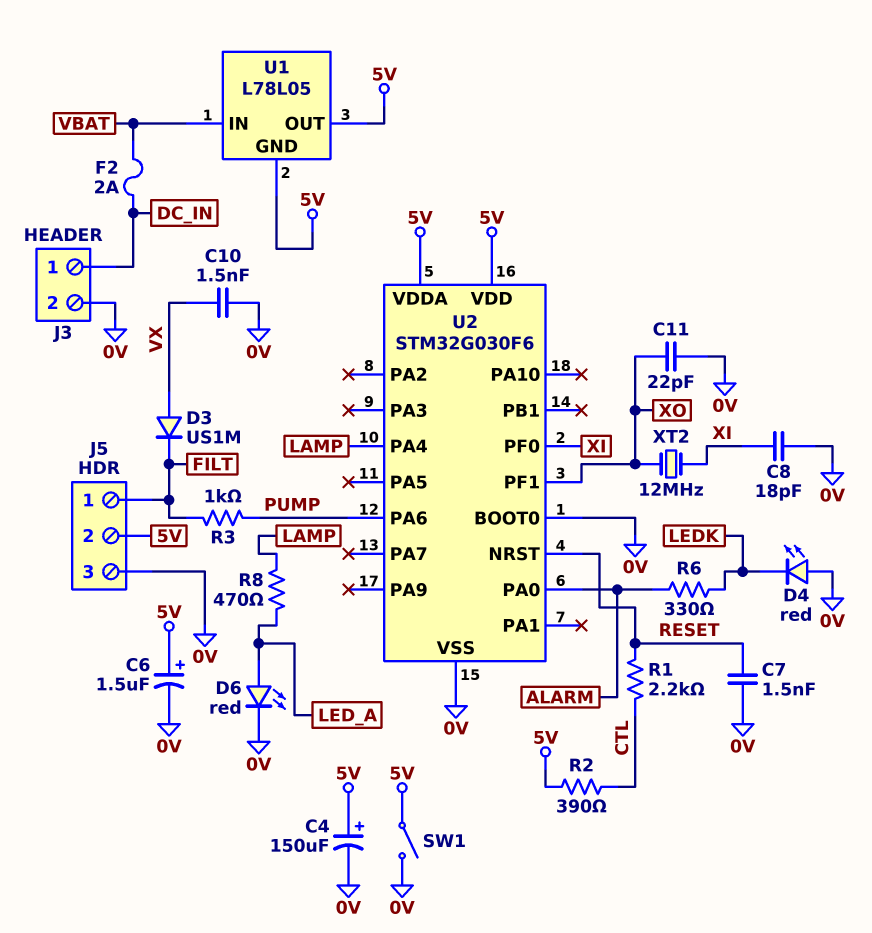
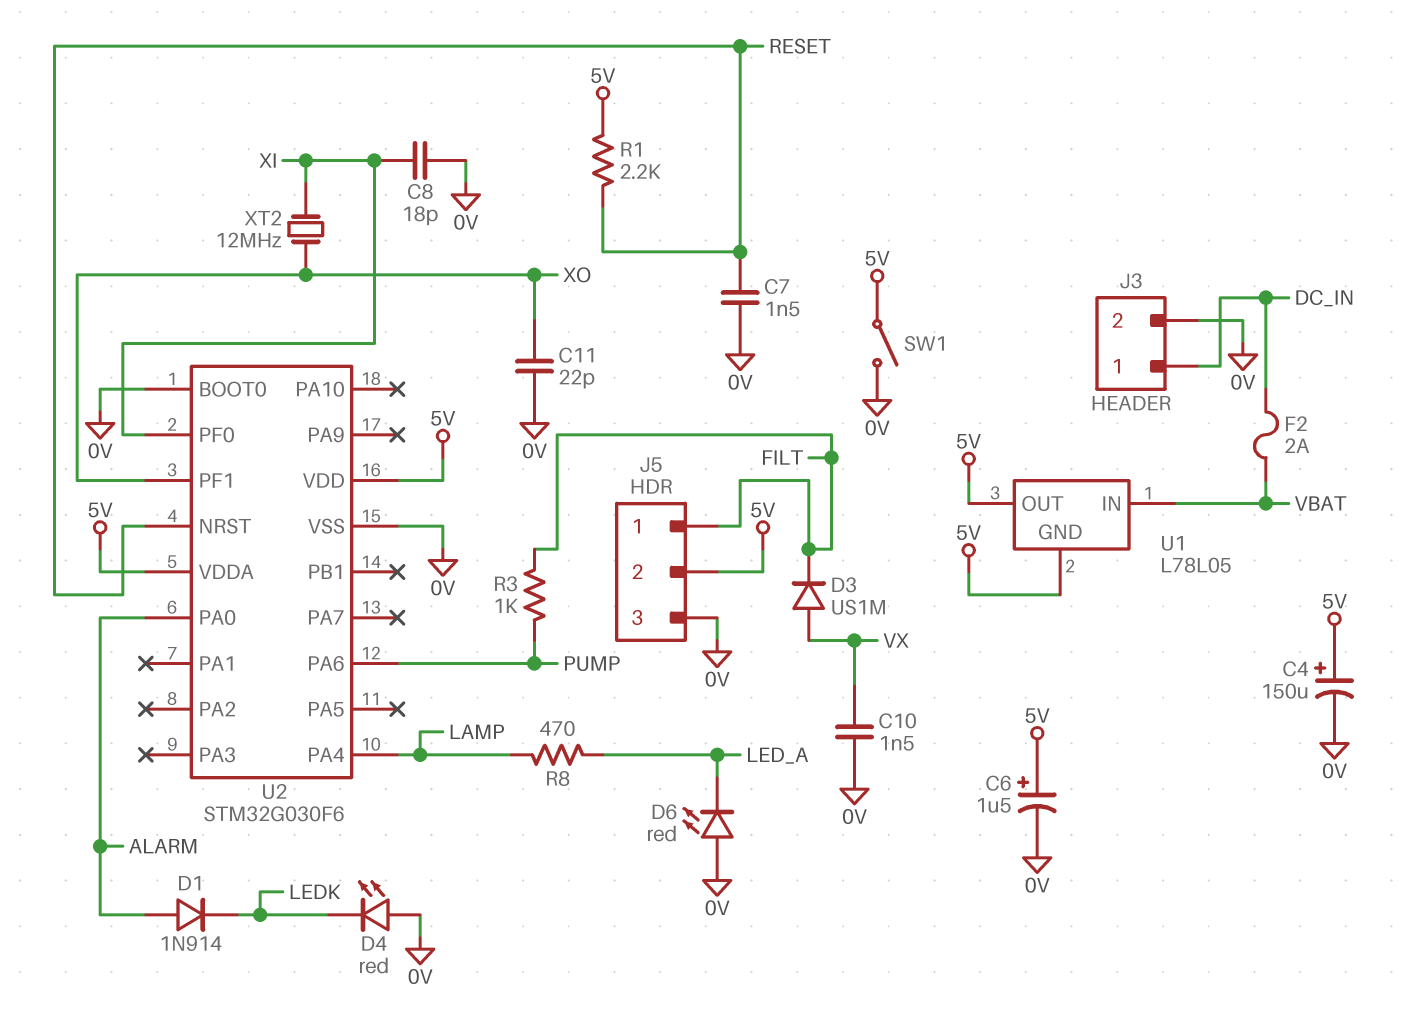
D1: none -> diode 1N914 (A ALARM, K LEDK)
D6: LED red (A LED_A, K 0V) -> LED red (A 0V, K LED_A)
R1: 2.2k (CTL, RESET) -> 2.2k (5V, RESET)
R2: 390 (5V, CTL) -> none
R6: 330 (ALARM, LEDK) -> none

